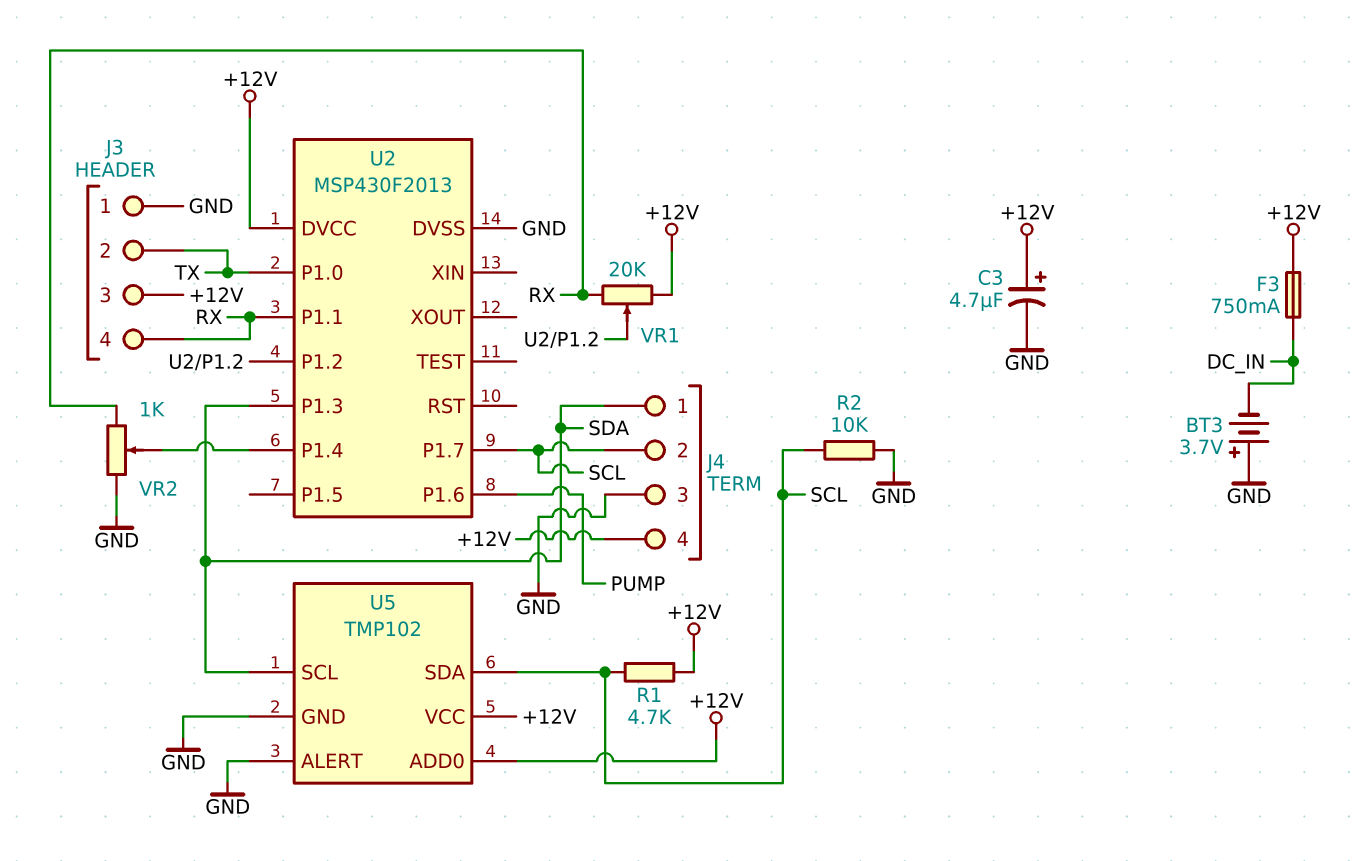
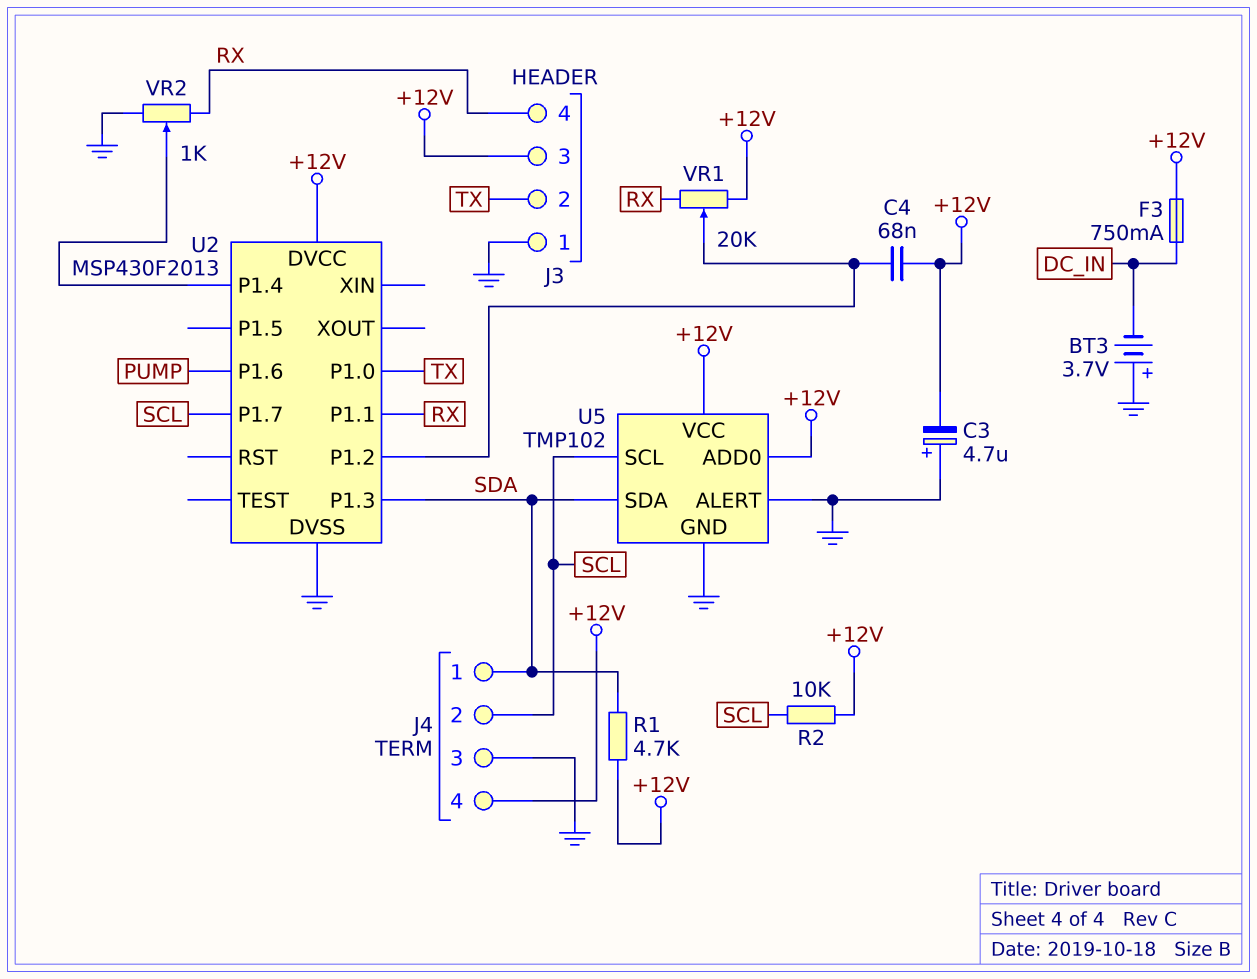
C3: 4.7uF (plus +12V, minus GND) -> 4.7uF (plus GND, minus +12V)
C4: none -> 68nF (+12V, U2/P1.2)
R1: 4.7k (+12V, SCL) -> 4.7k (+12V, SDA)
R2: 10k (GND, SCL) -> 10k (+12V, SCL)
U5 pin SCL: SDA -> SCL
U5 pin SDA: SCL -> SDA

